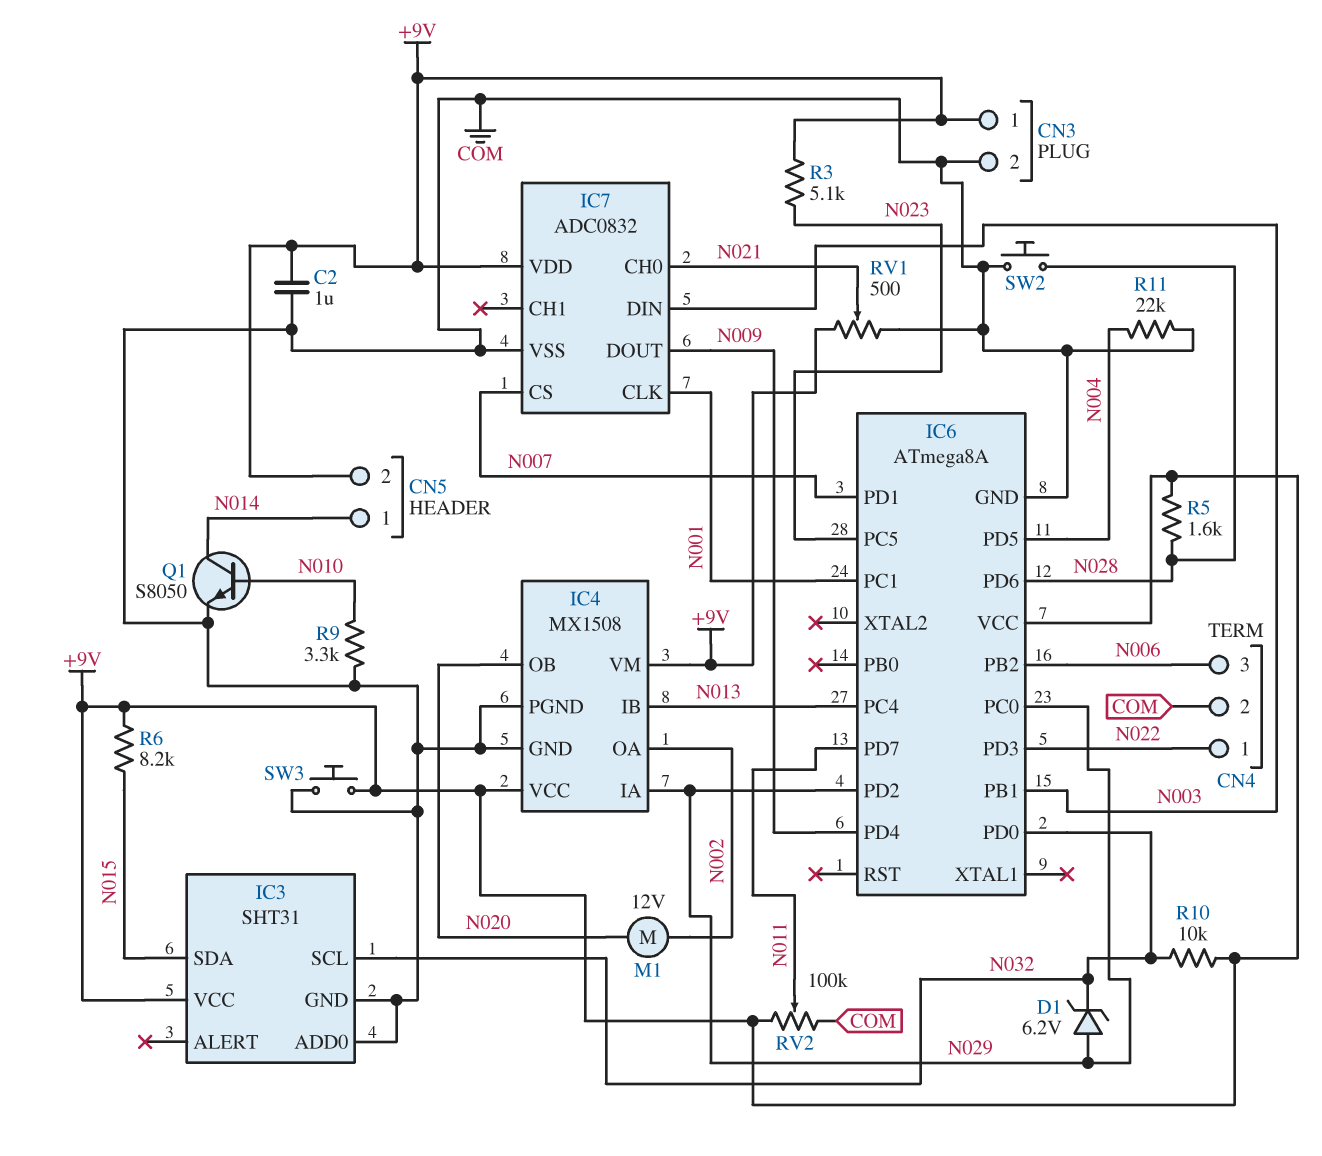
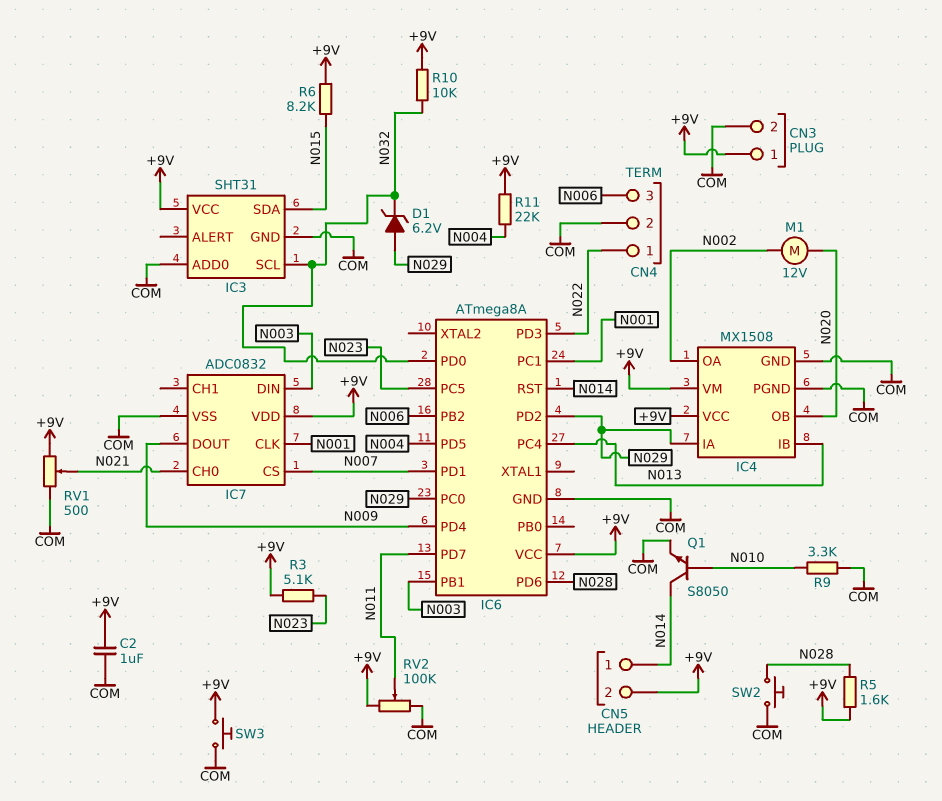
IC6 pin RST: none -> N014
R11: 22k (COM, N004) -> 22k (+9V, N004)

